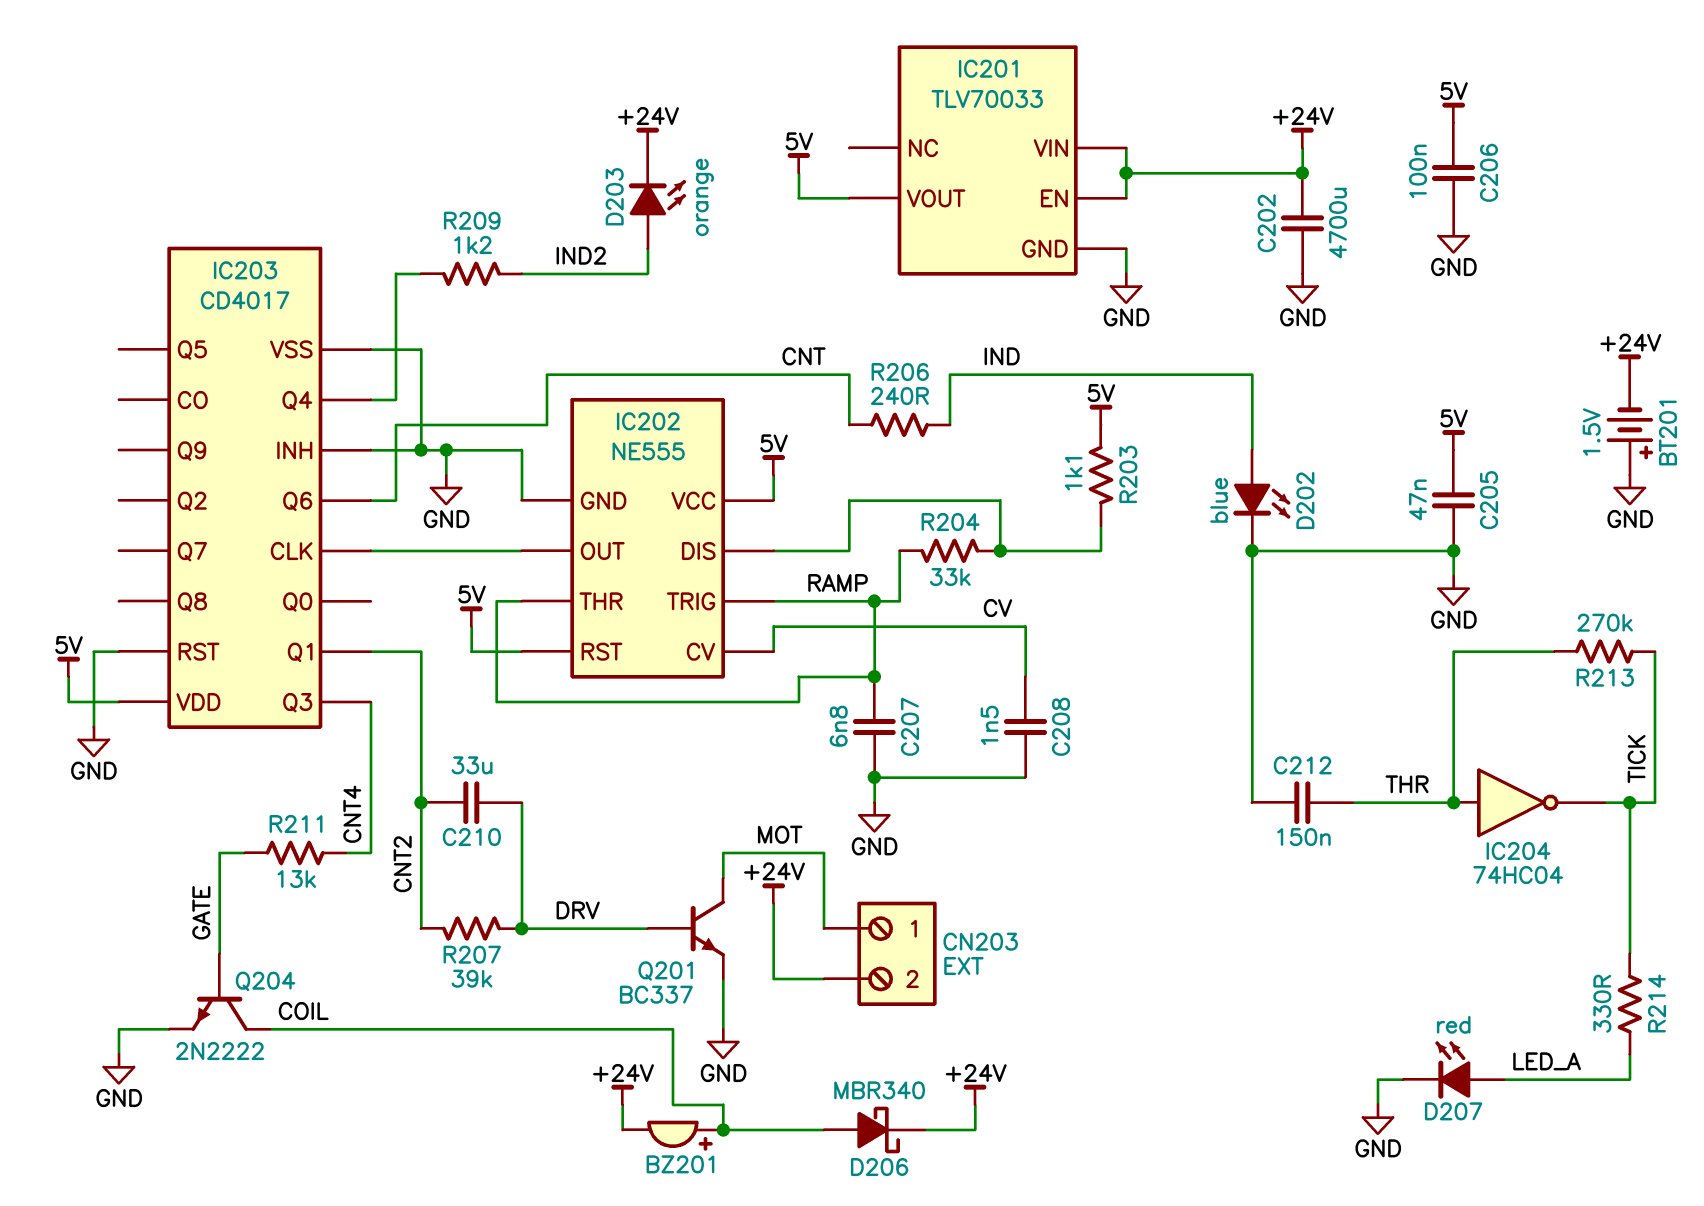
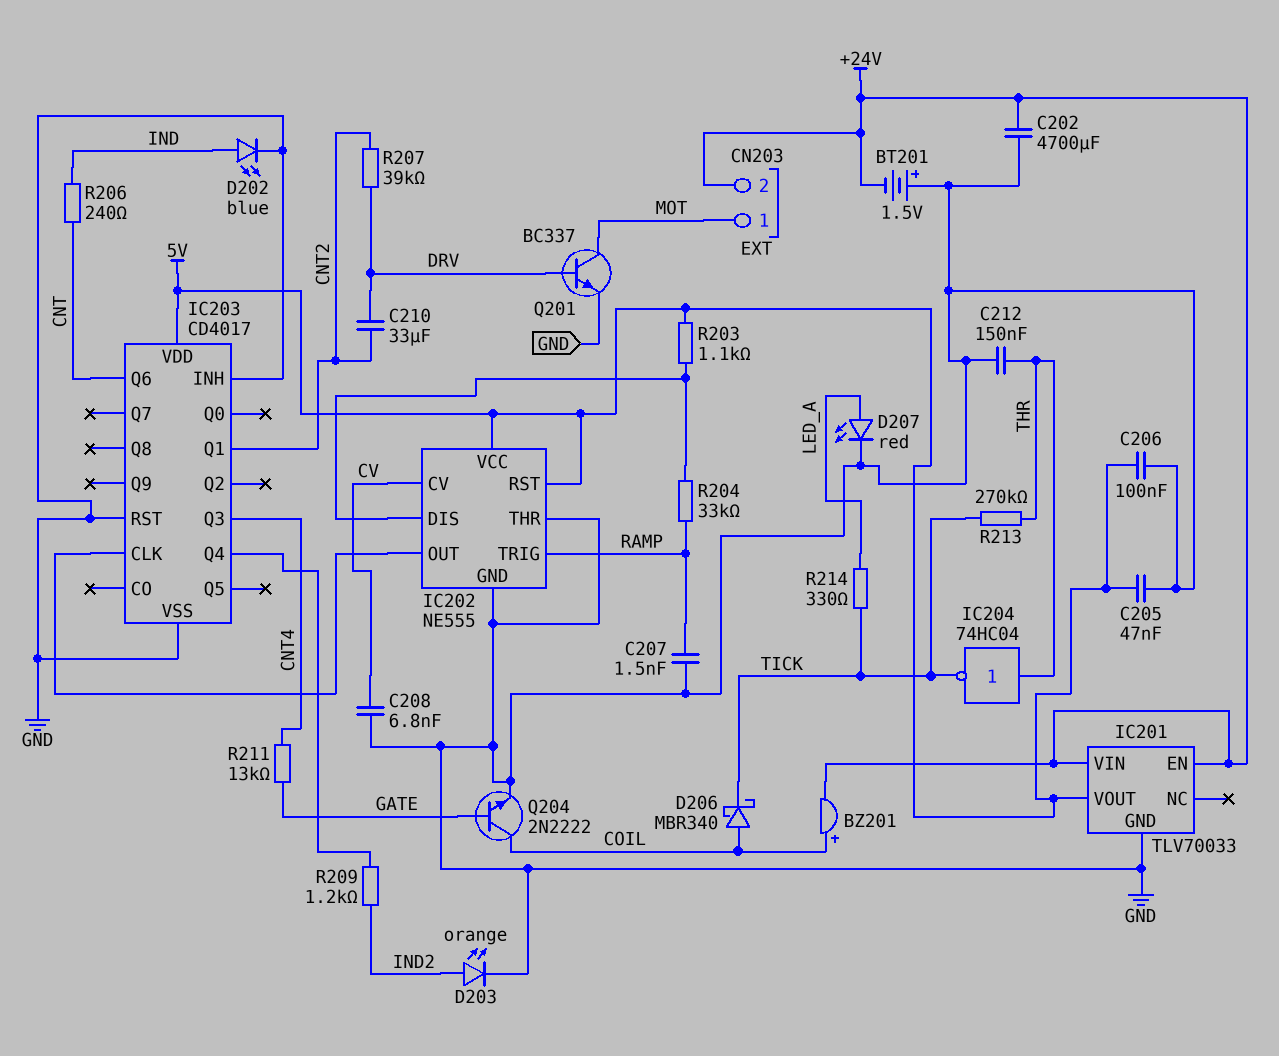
C207: 6.8nF (GND, RAMP) -> 1.5nF (GND, RAMP)
C208: 1.5nF (CV, GND) -> 6.8nF (CV, GND)
D203: LED orange (A IND2, K +24V) -> LED orange (A IND2, K GND)
D206: schottky MBR340 (A COIL, K +24V) -> schottky MBR340 (A COIL, K TICK)
IC202 pin THR: RAMP -> GND

